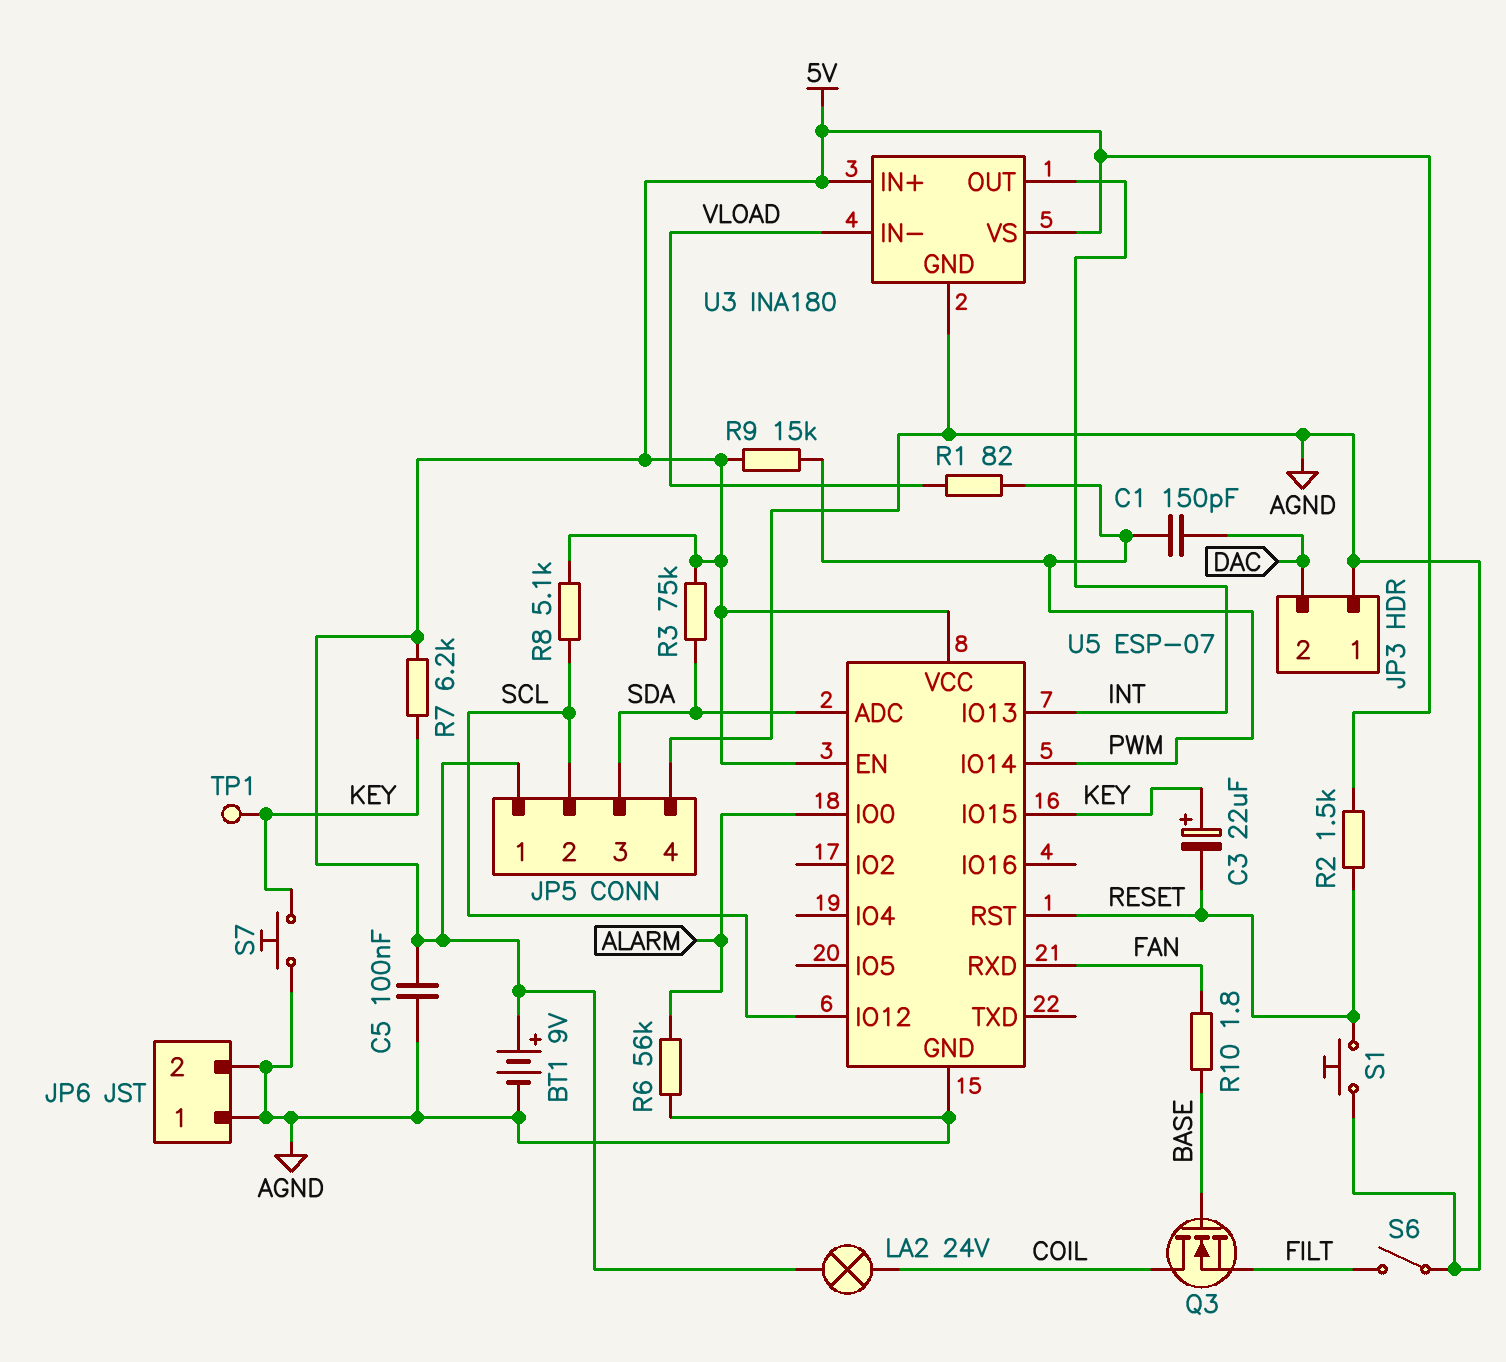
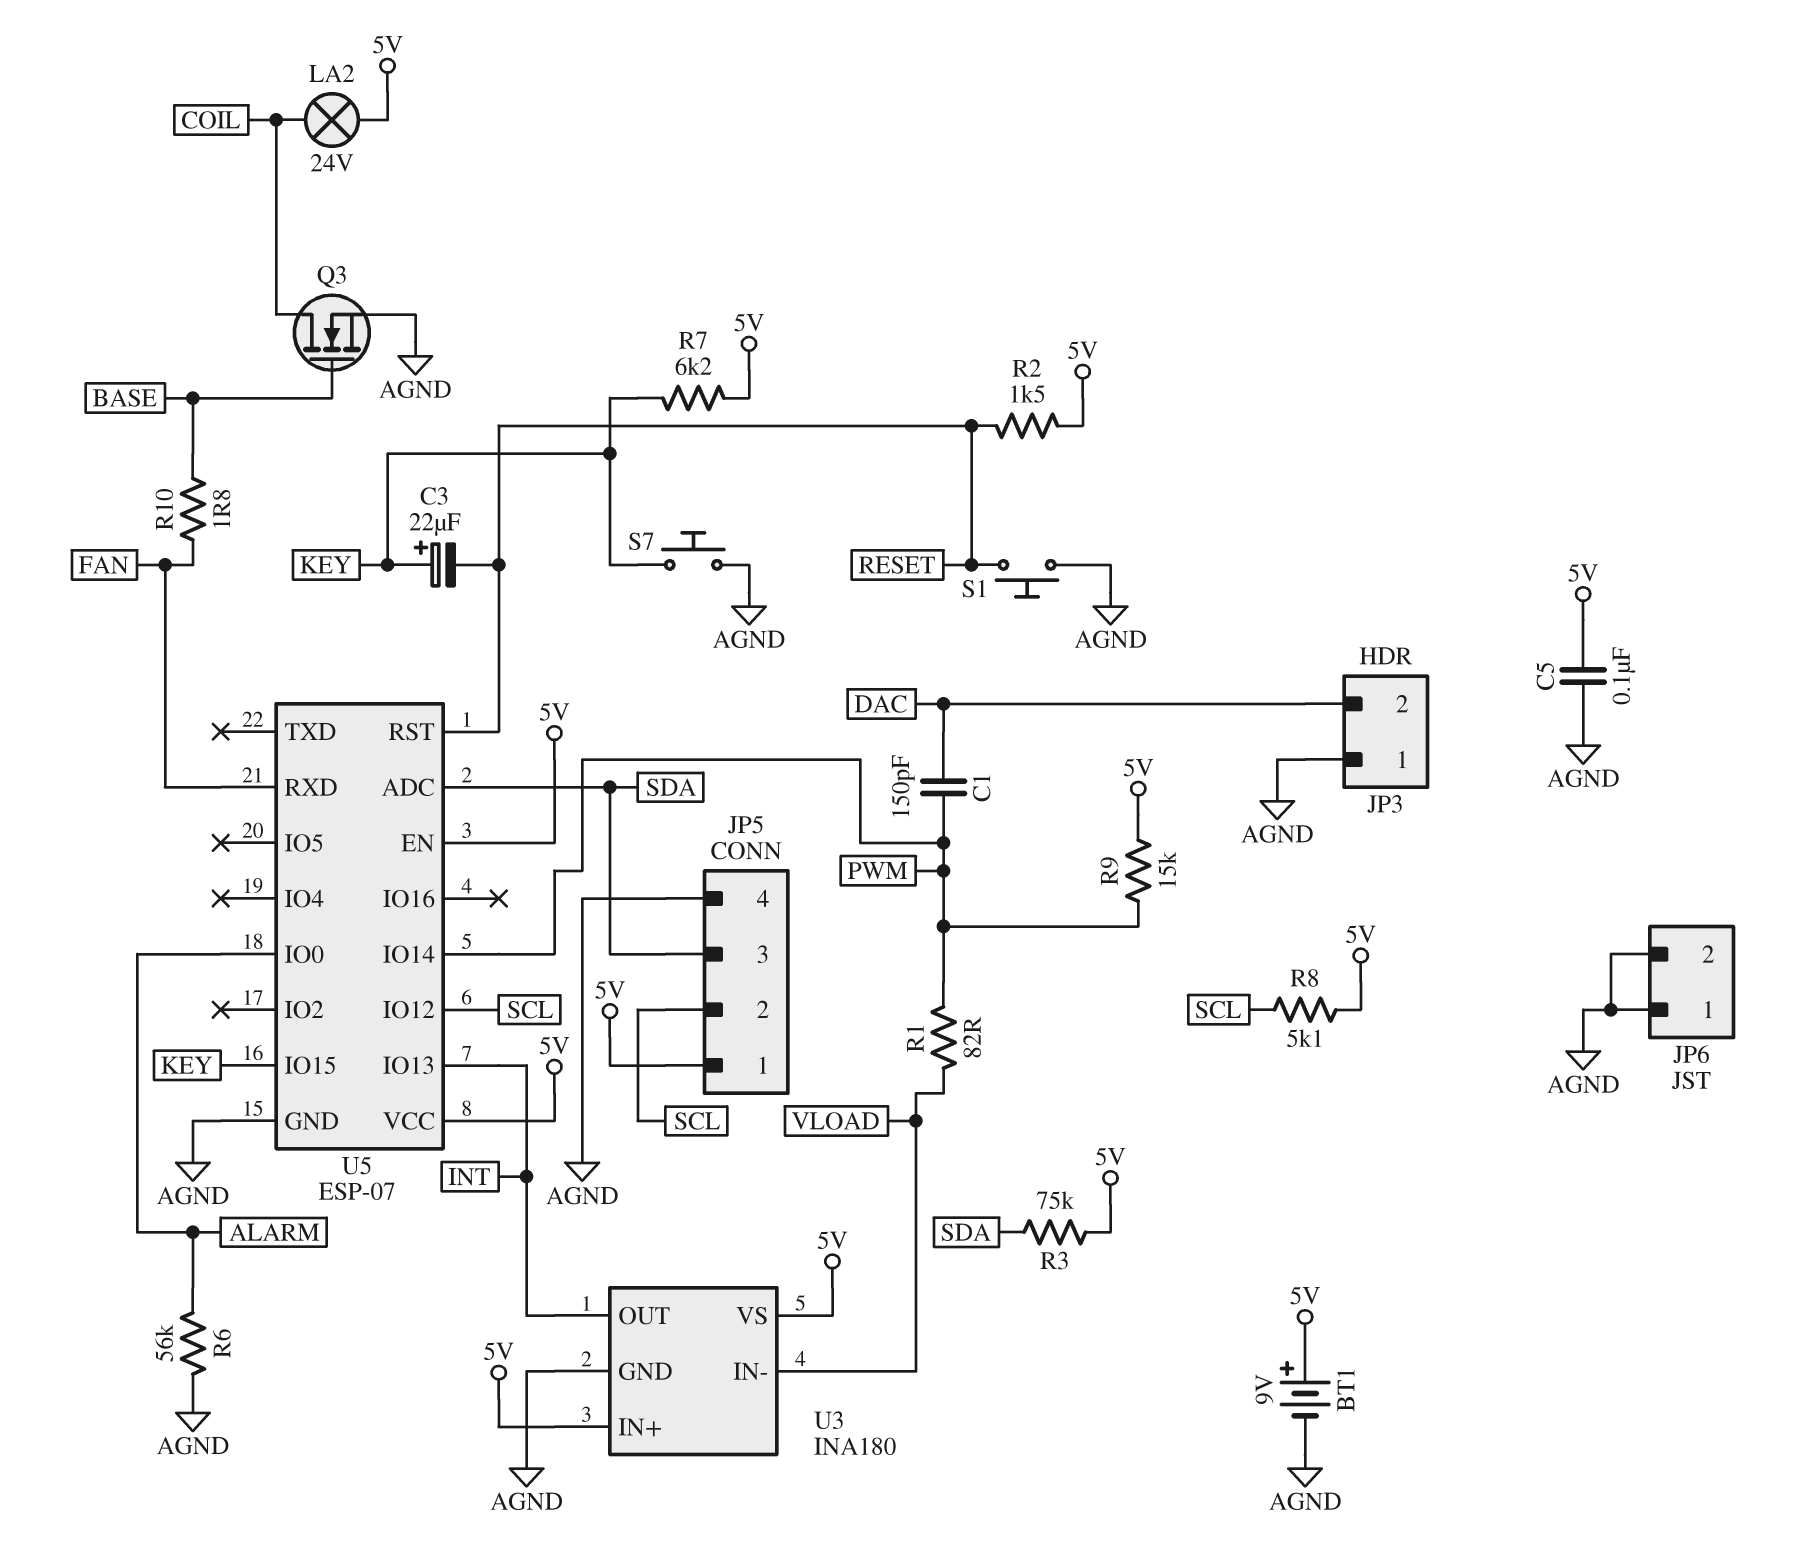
Q3: NMOS (G BASE, D COIL, S FILT) -> NMOS (G BASE, D COIL, S AGND)
S6: switch (AGND, FILT) -> none
TP1: test point (KEY) -> none

